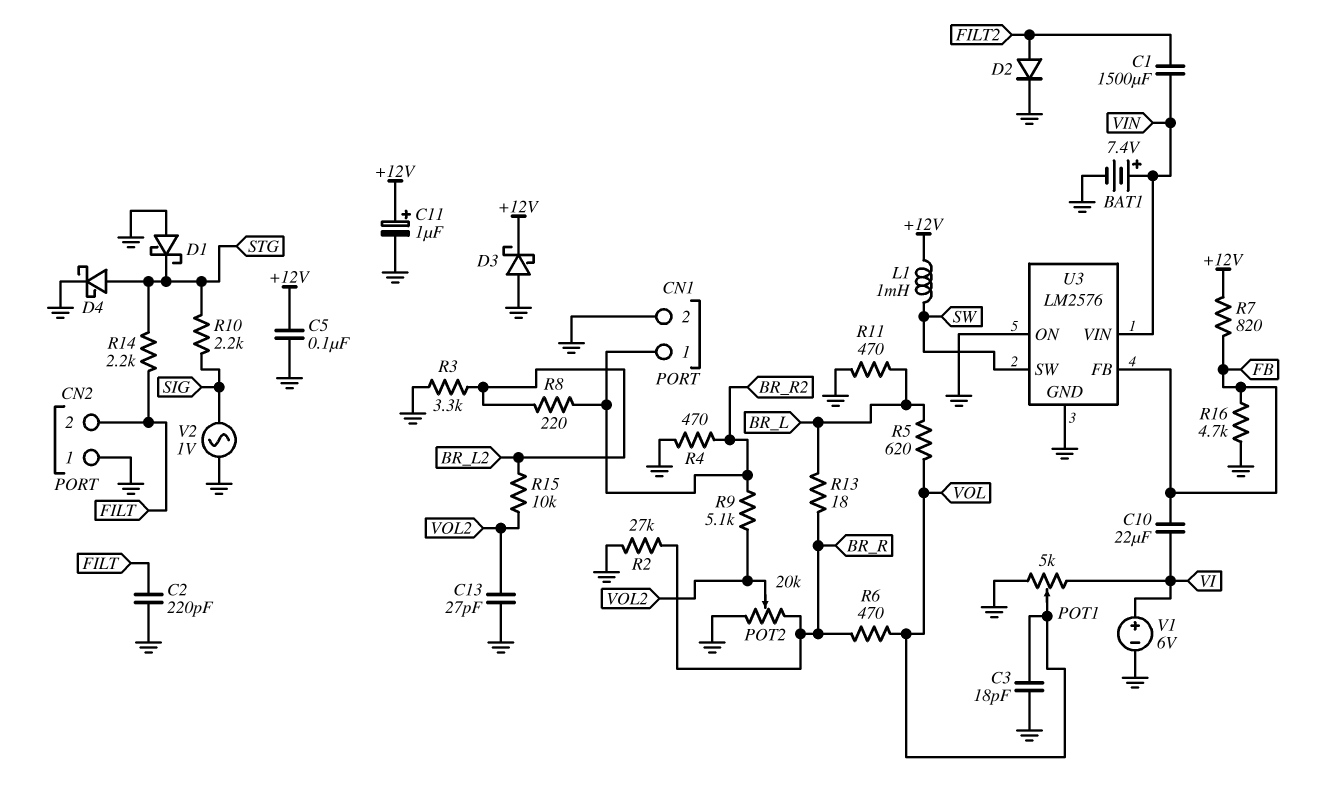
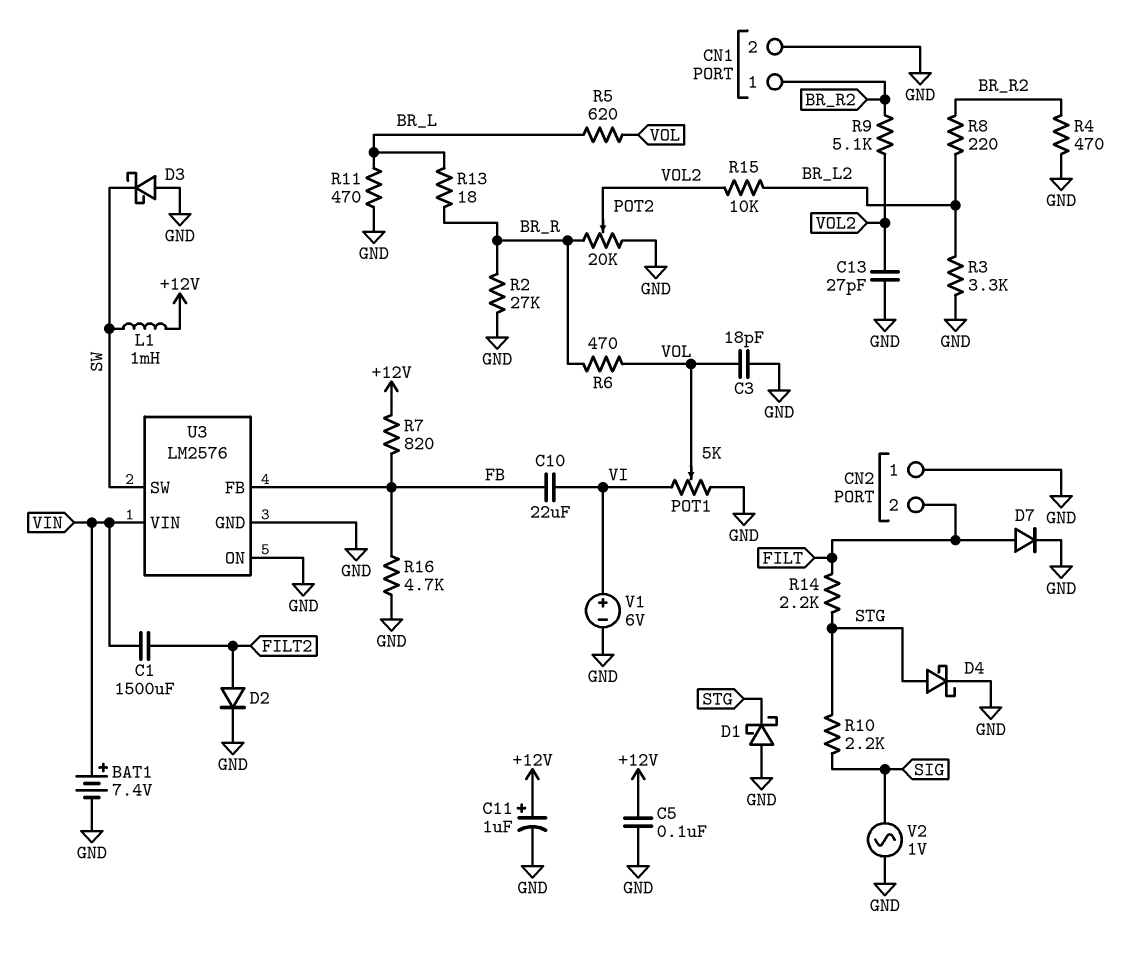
C2: 220pF (FILT, GND) -> none
D3: schottky (A GND, K +12V) -> schottky (A GND, K SW)
D7: none -> diode (A FILT, K GND)

